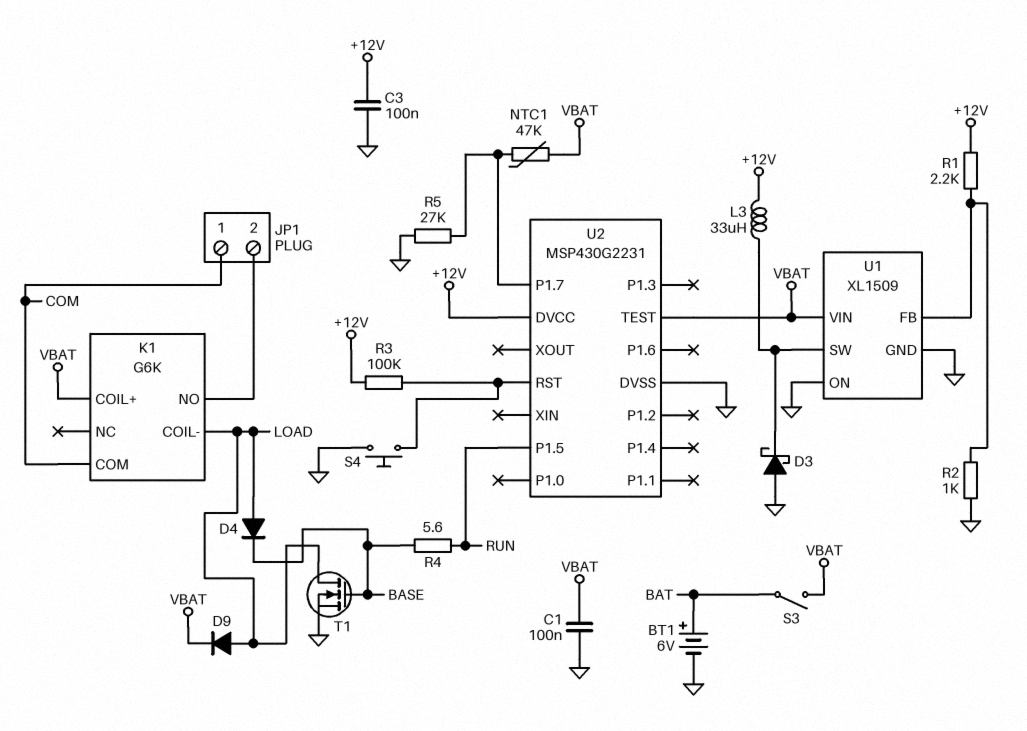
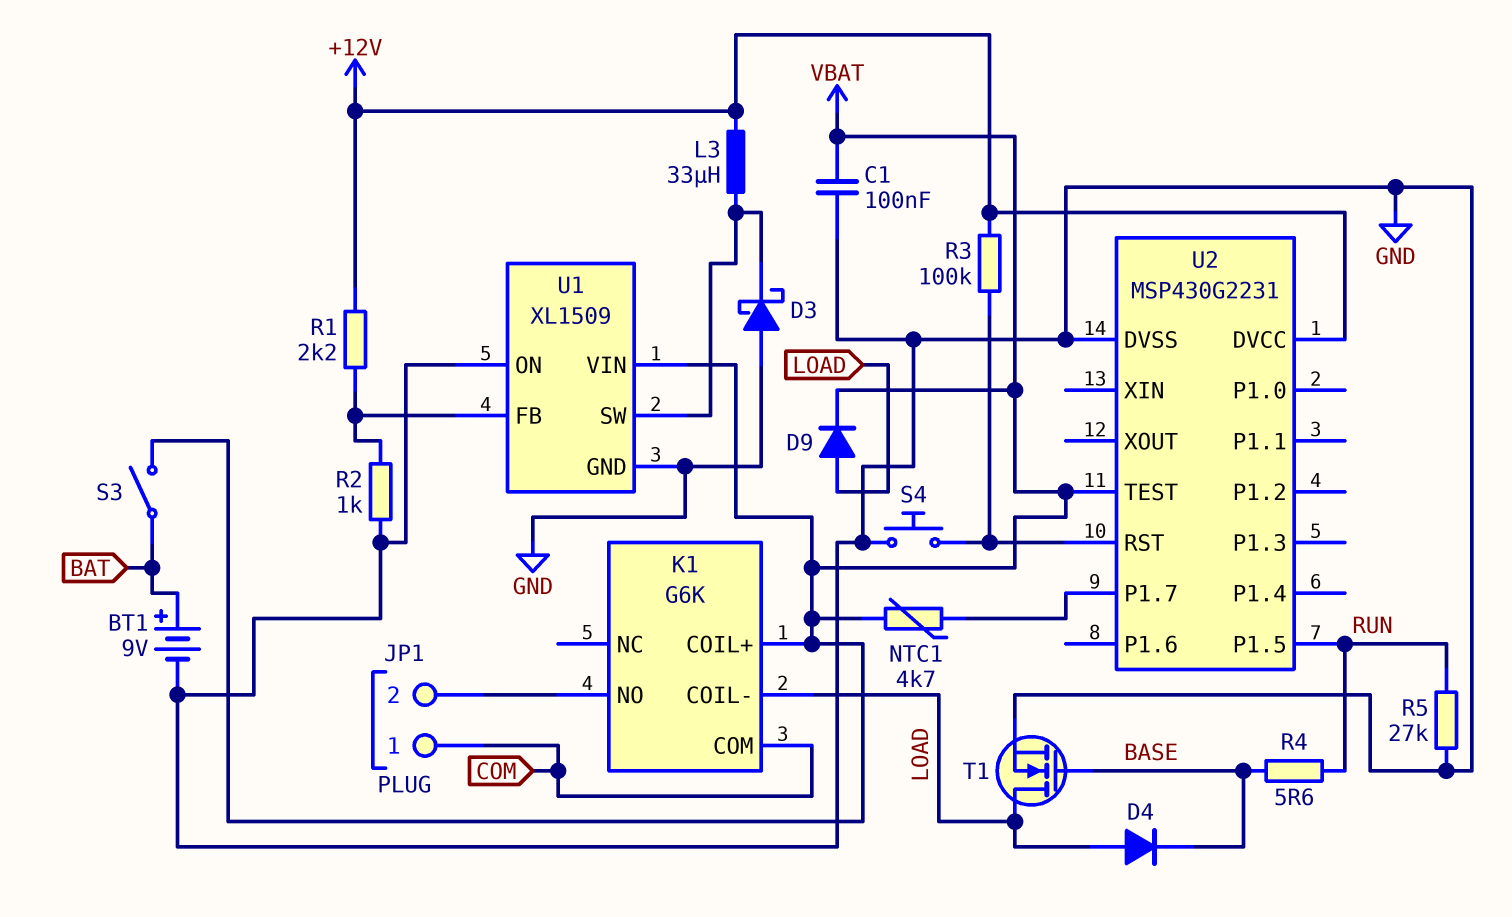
BT1: 6V (plus BAT, minus GND) -> 9V (plus BAT, minus GND)
C3: 100nF (+12V, GND) -> none
NTC1: 47k (U2/P1.7, VBAT) -> 4.7k (U2/P1.7, VBAT)
R5: 27k (GND, U2/P1.7) -> 27k (GND, RUN)

